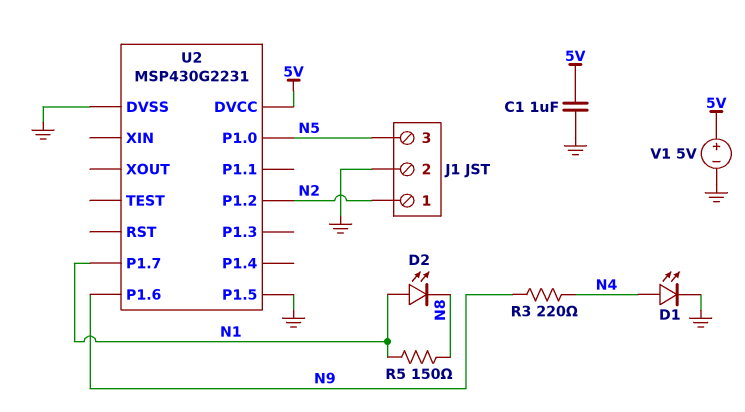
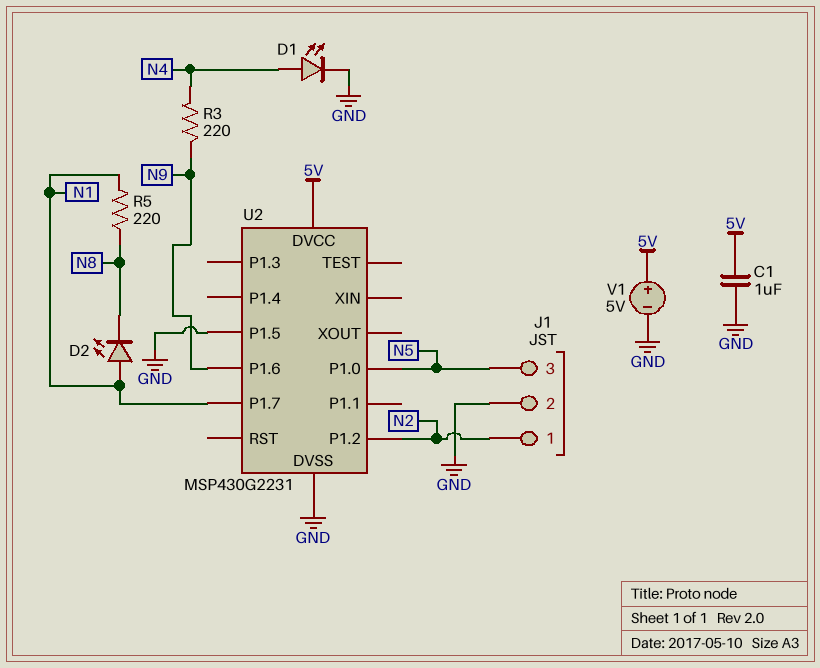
R5: 150 (N1, N8) -> 220 (N1, N8)

